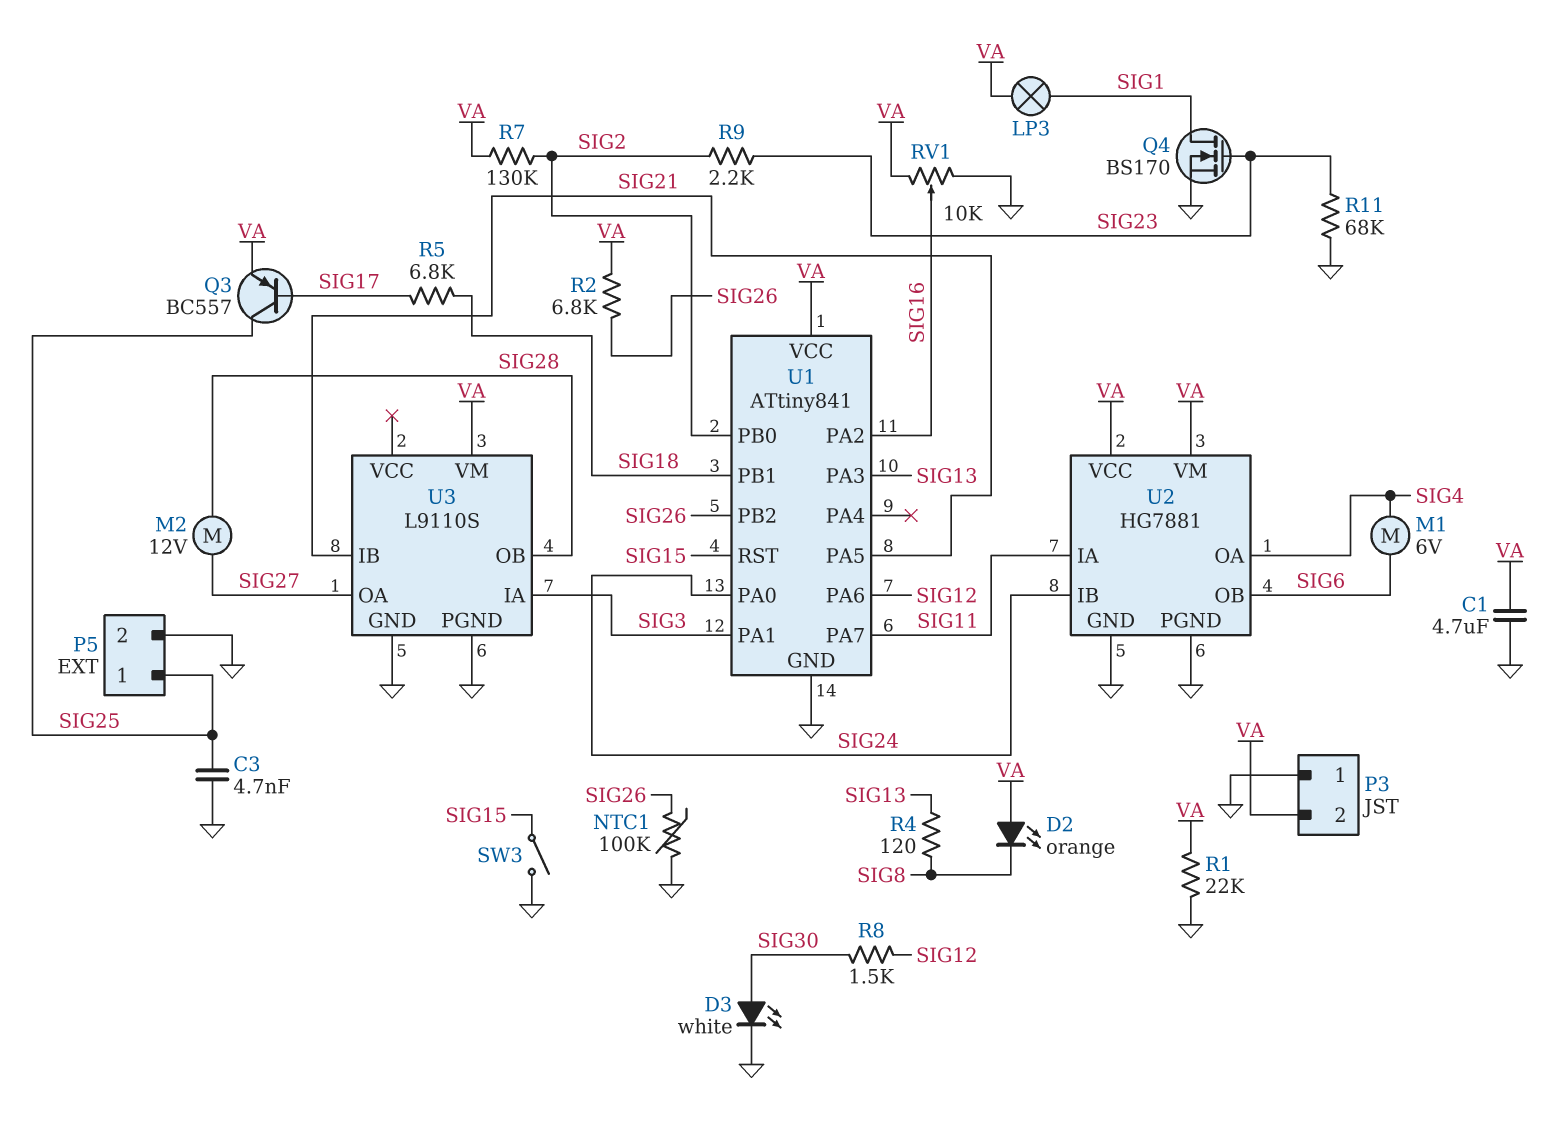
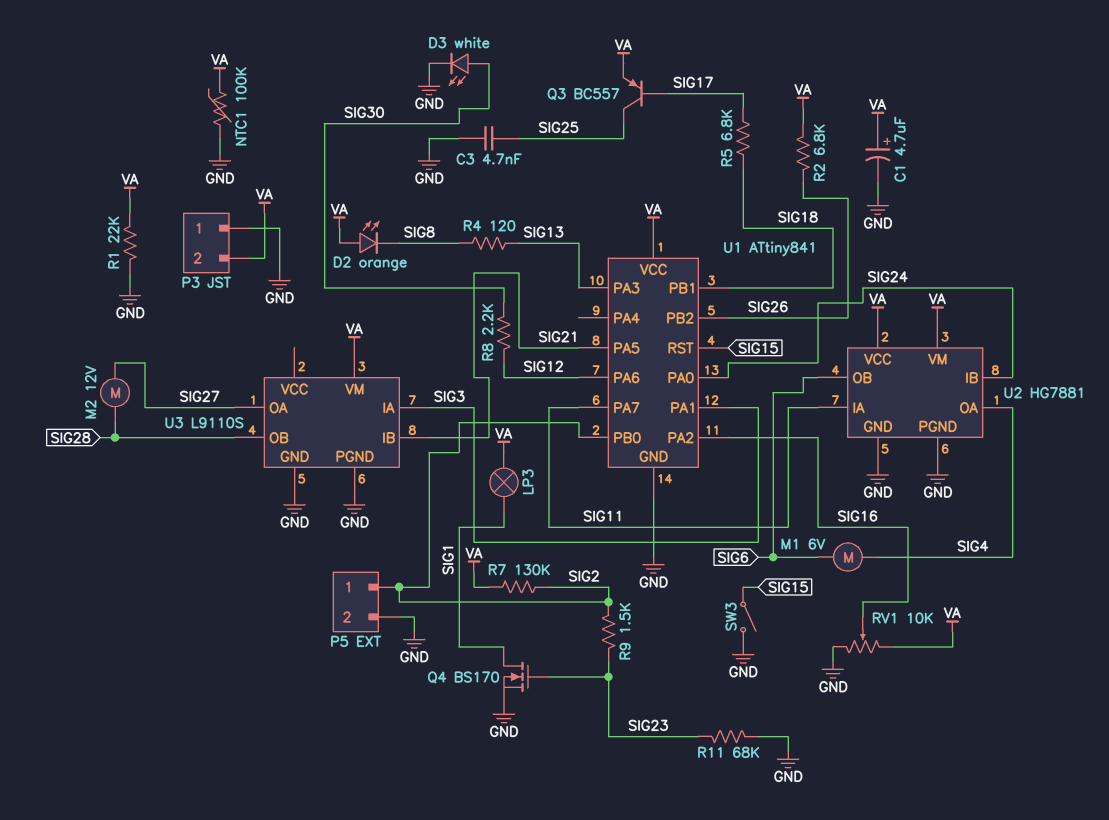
C1: 4.7uF (GND, VA) -> 4.7uF (plus VA, minus GND)
NTC1: 100k (GND, SIG26) -> 100k (GND, VA)
P5 pin 1: SIG25 -> SIG2
R8: 1.5k (SIG12, SIG30) -> 2.2k (SIG12, SIG30)
R9: 2.2k (SIG2, SIG23) -> 1.5k (SIG2, SIG23)

